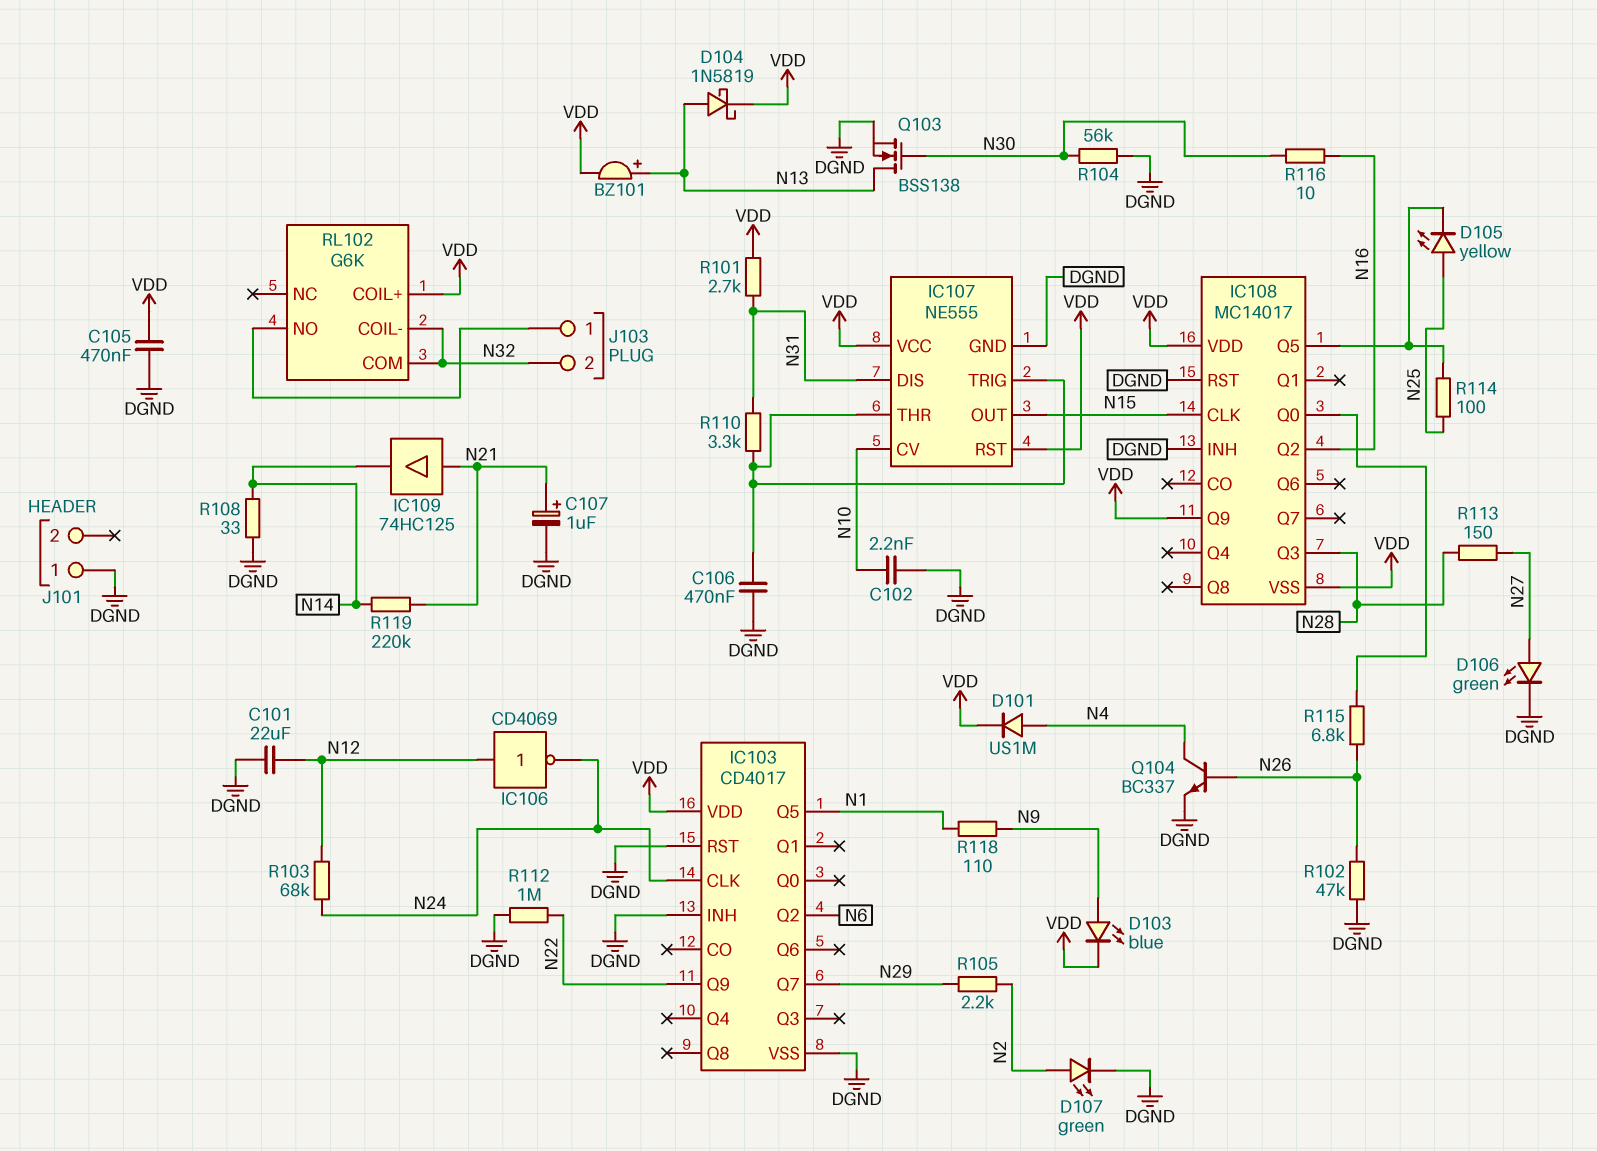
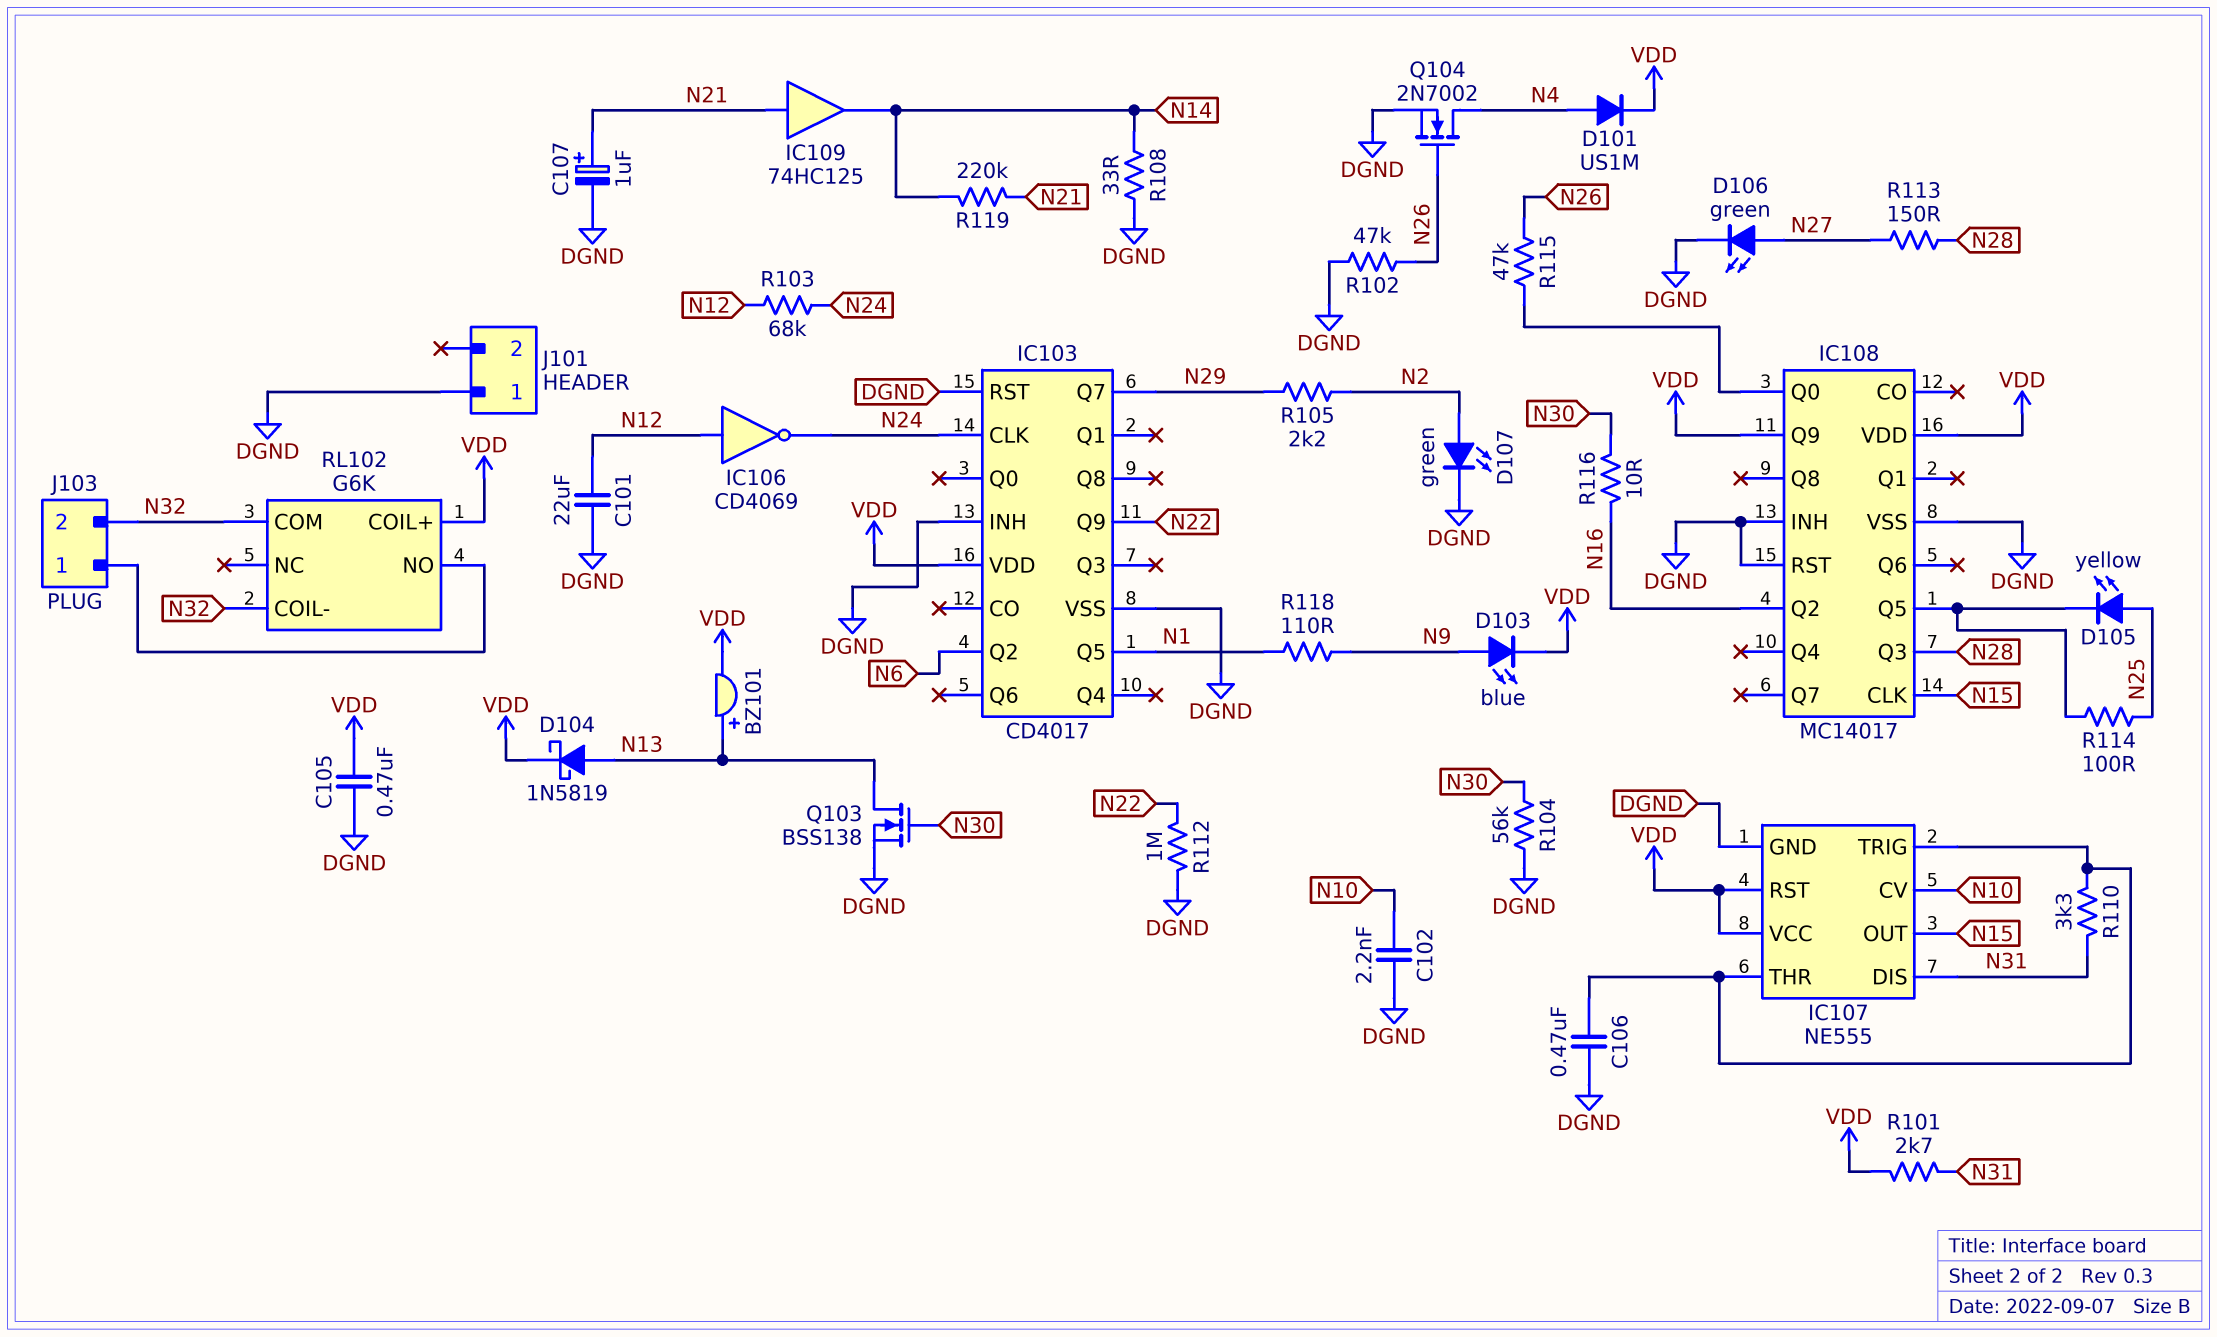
IC108 pin VSS: VDD -> DGND
Q104: NPN BC337 (B N26, C N4, E DGND) -> NMOS 2N7002 (G N26, D N4, S DGND)
R115: 6.8k (IC108/Q0, N26) -> 47k (IC108/Q0, N26)

